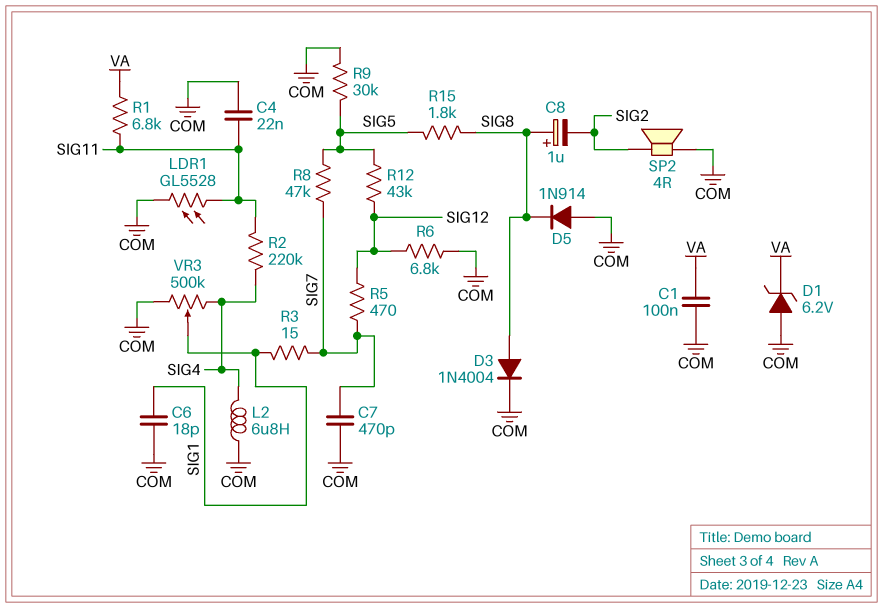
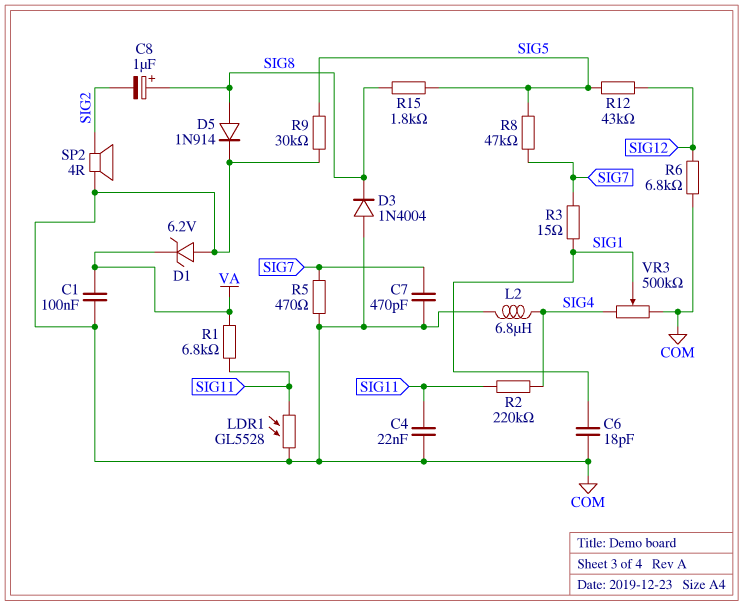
D3: diode 1N4004 (A SIG8, K COM) -> diode 1N4004 (A COM, K SIG8)
D5: diode 1N914 (A COM, K SIG8) -> diode 1N914 (A SIG8, K COM)
R5: 470 (SIG7, SIG12) -> 470 (COM, SIG7)

